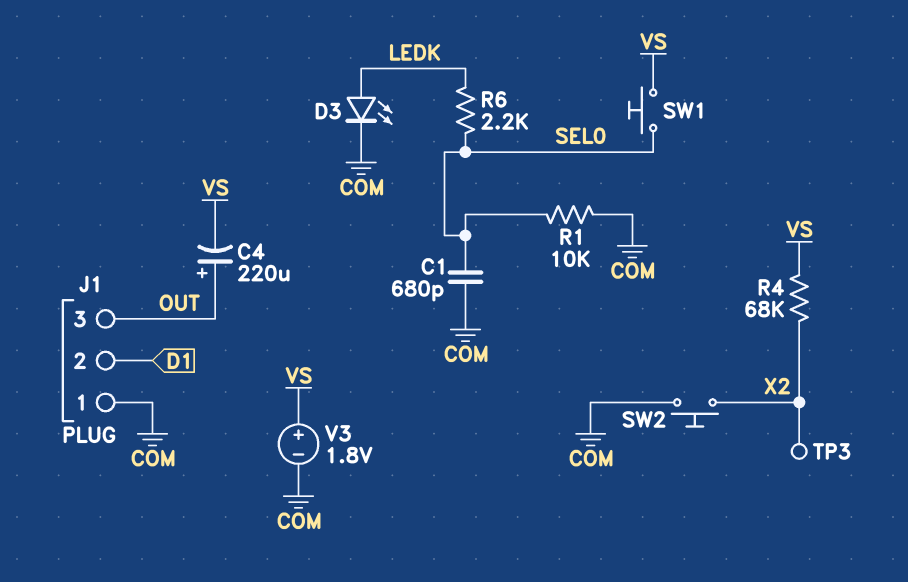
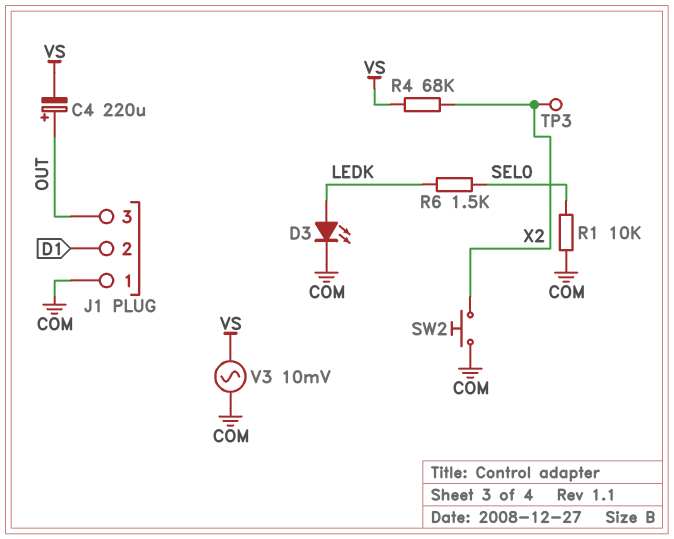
C1: 680pF (COM, SEL0) -> none
R6: 2.2k (LEDK, SEL0) -> 1.5k (LEDK, SEL0)
SW1: button (SEL0, VS) -> none
V3: 1.8V (plus VS, minus COM) -> AC 10mV (COM, VS)

